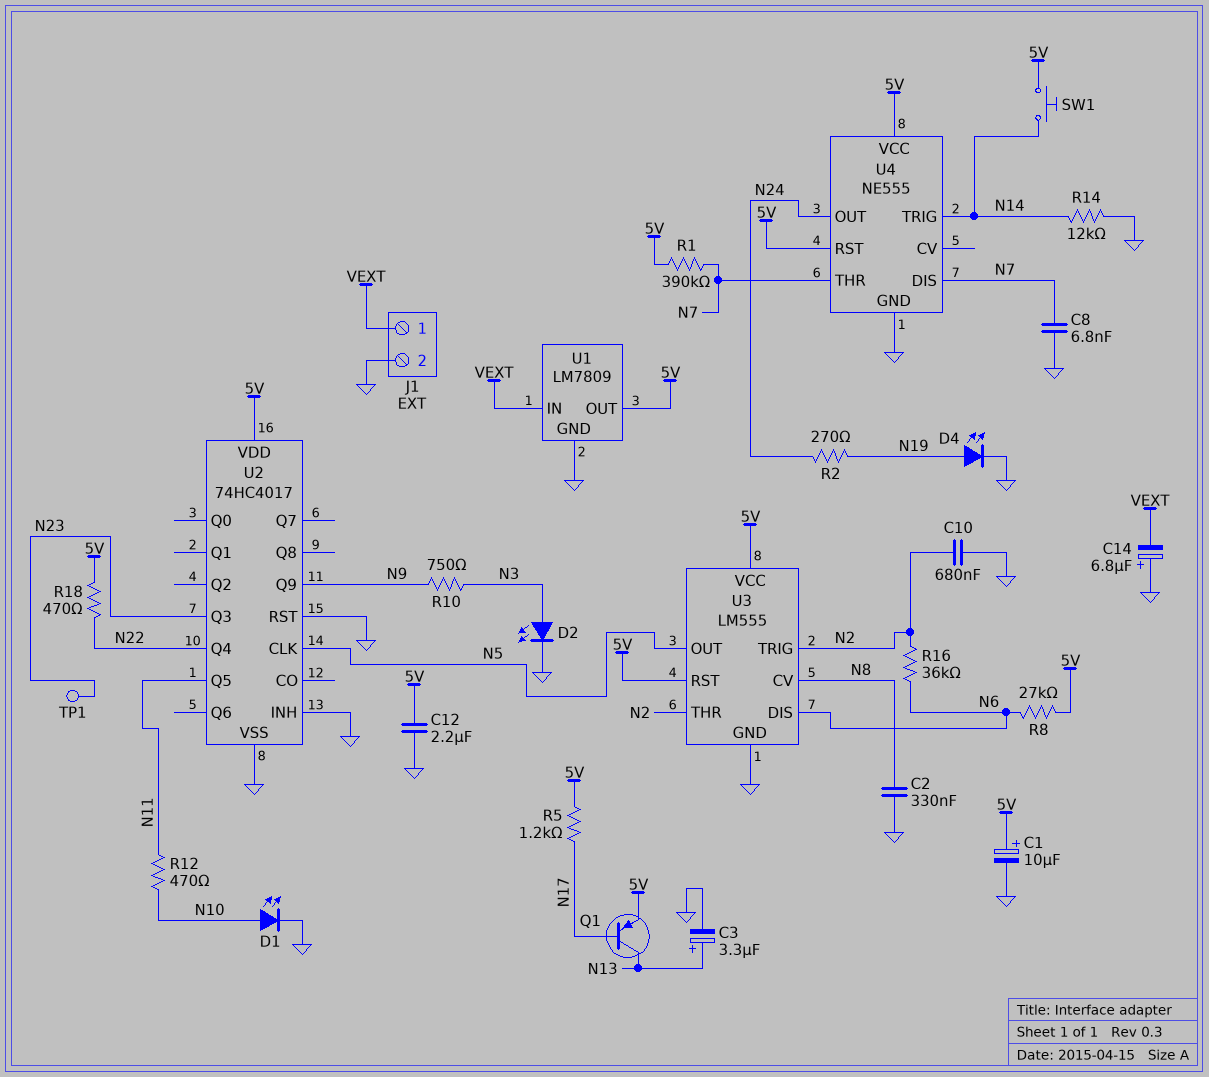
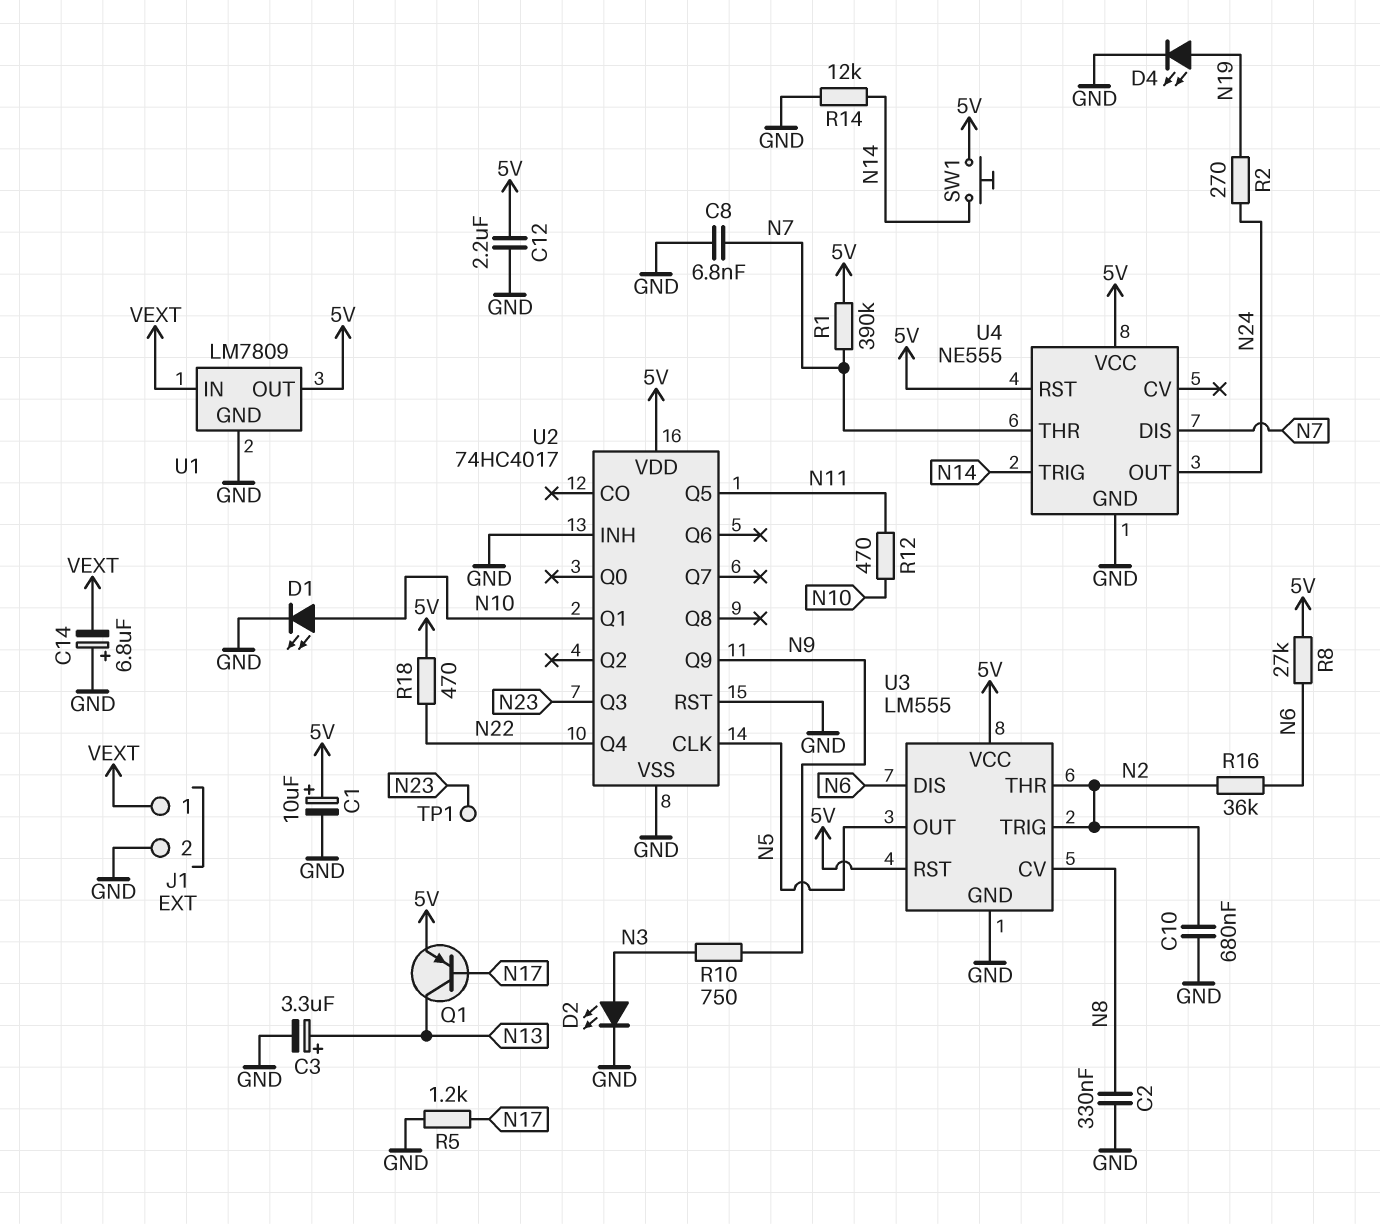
R5: 1.2k (5V, N17) -> 1.2k (GND, N17)
U2 pin Q1: none -> N10

